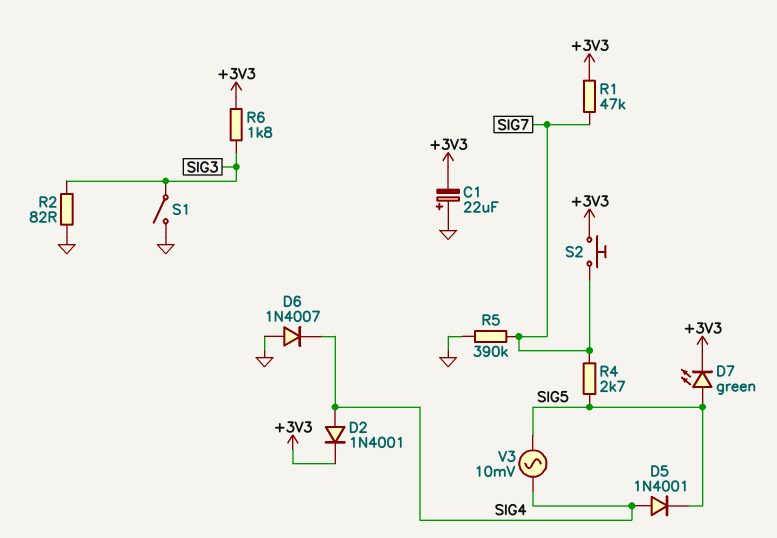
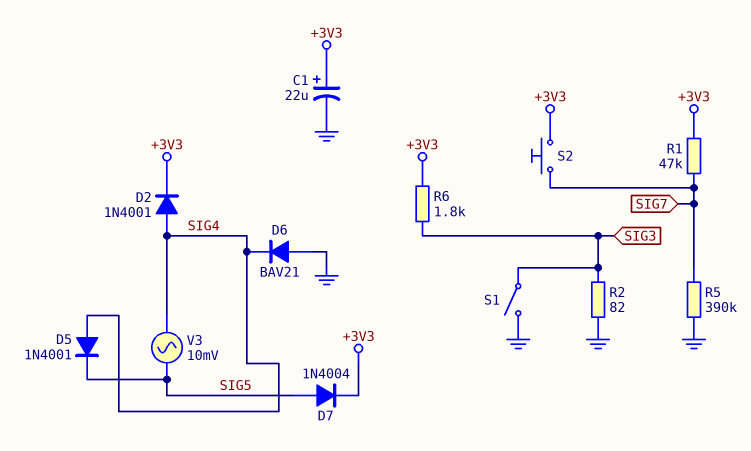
C1: 22uF (plus GND, minus +3V3) -> 22uF (plus +3V3, minus GND)
D6: diode 1N4007 (A GND, K SIG4) -> diode BAV21 (A GND, K SIG4)
D7: LED green (A SIG5, K +3V3) -> diode 1N4004 (A SIG5, K +3V3)
R4: 2.7k (SIG5, SIG7) -> none

